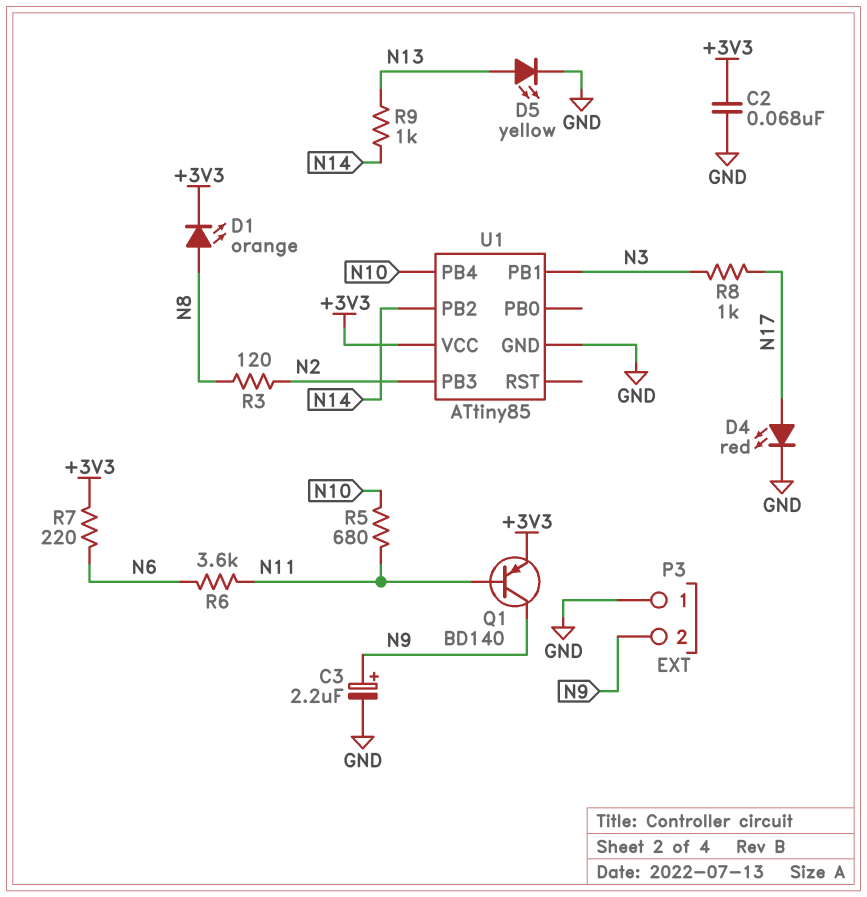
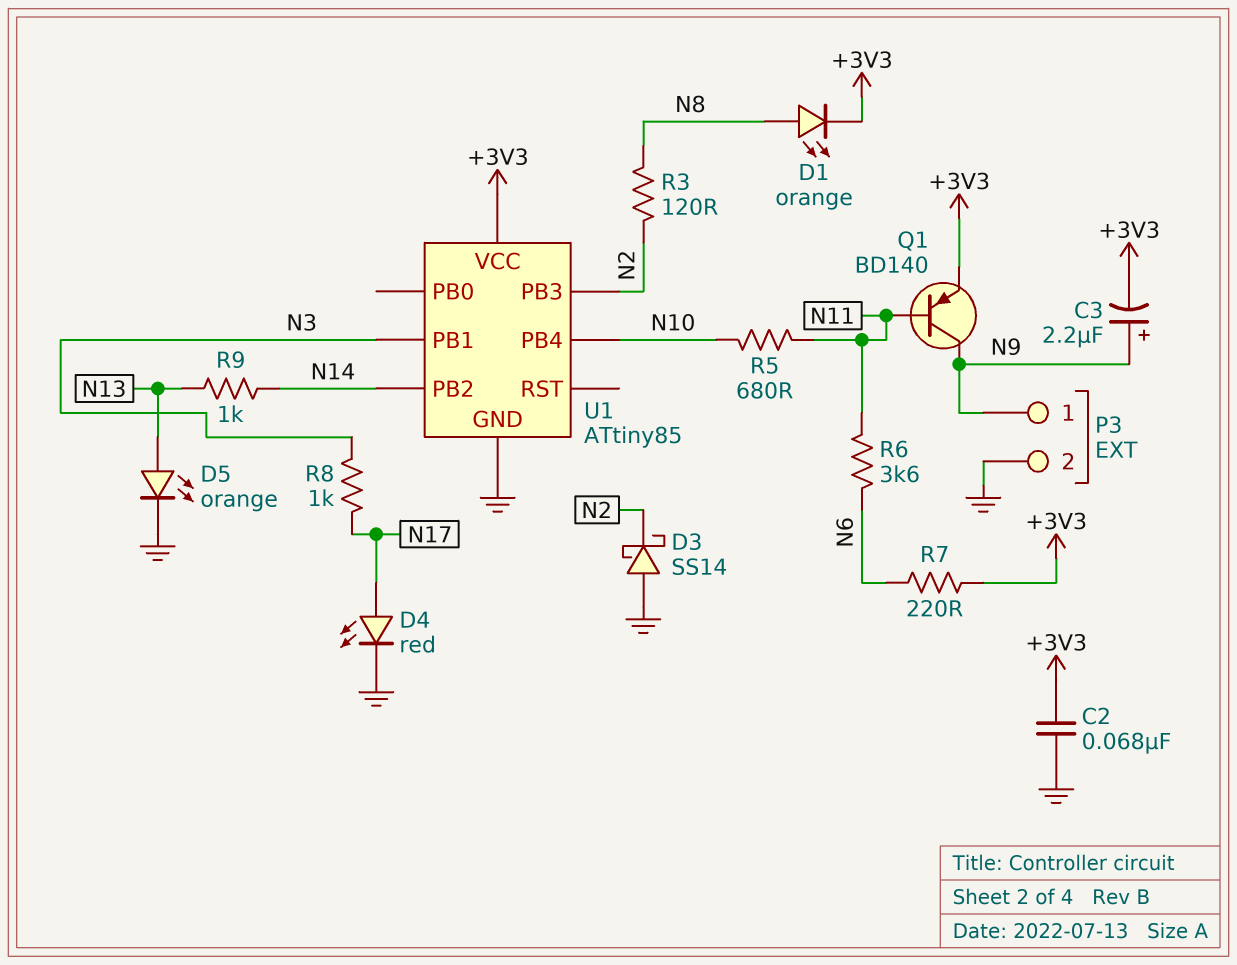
C3: 2.2uF (plus N9, minus GND) -> 2.2uF (plus N9, minus +3V3)
D3: none -> schottky SS14 (A GND, K N2)
D5: LED yellow (A N13, K GND) -> LED orange (A N13, K GND)
P3 pin 1: GND -> N9
P3 pin 2: N9 -> GND

